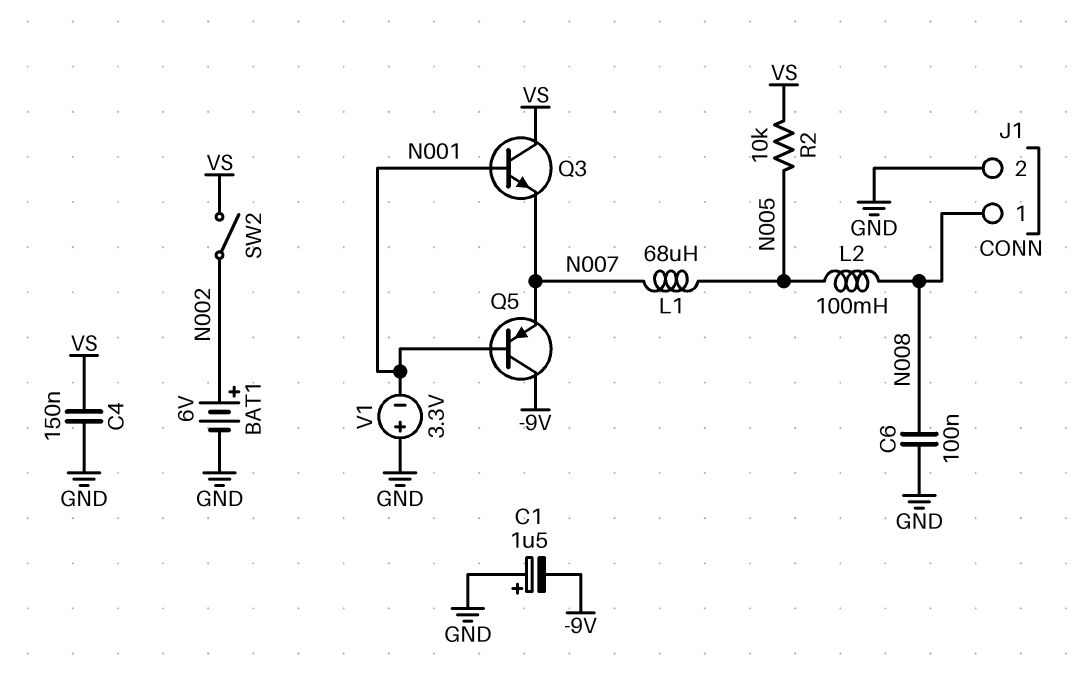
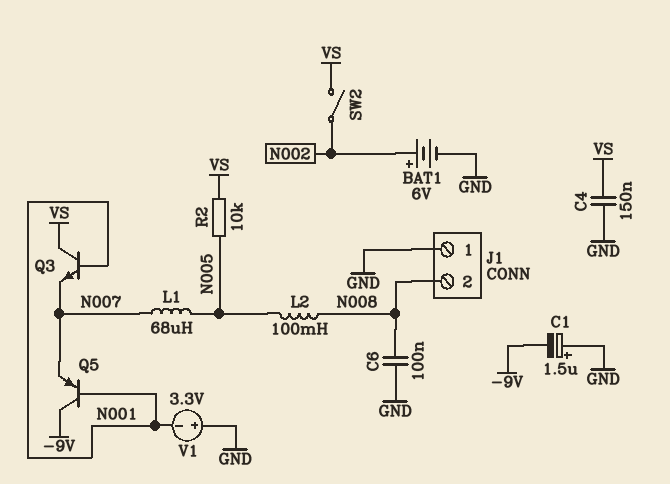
J1 pin 1: N008 -> GND
J1 pin 2: GND -> N008

